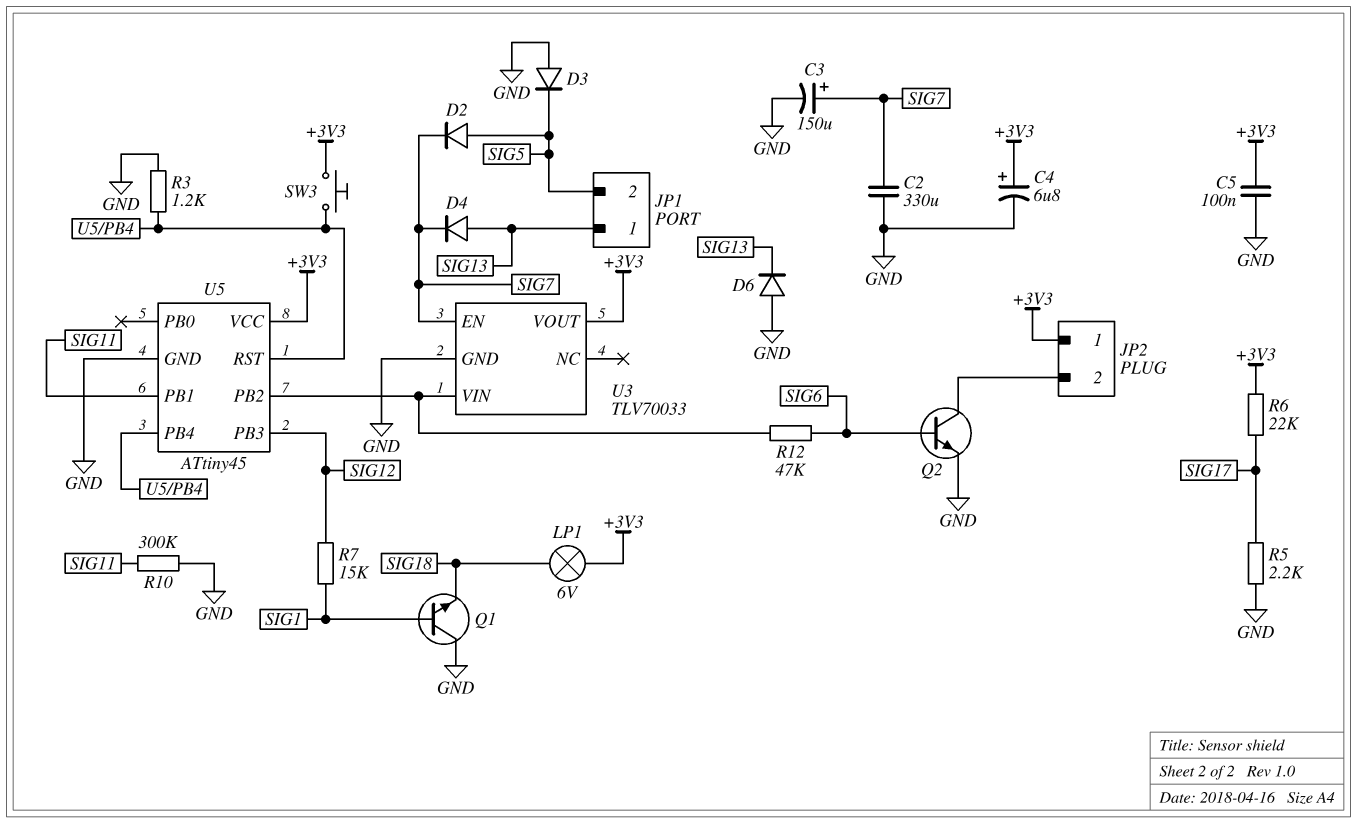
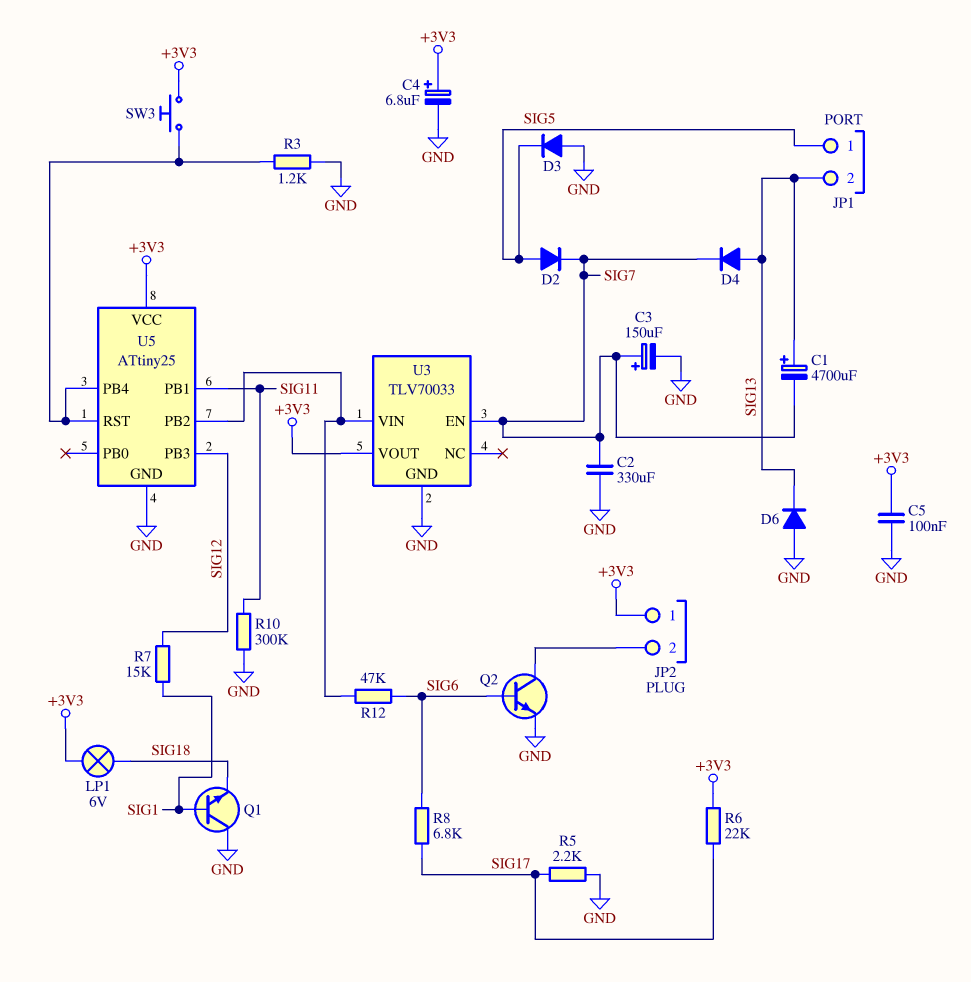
C1: none -> 4700uF (plus SIG13, minus SIG7)
JP1 pin 1: SIG13 -> SIG5
JP1 pin 2: SIG5 -> SIG13
R8: none -> 6.8k (SIG6, SIG17)
U5: ATtiny45 -> ATtiny25

